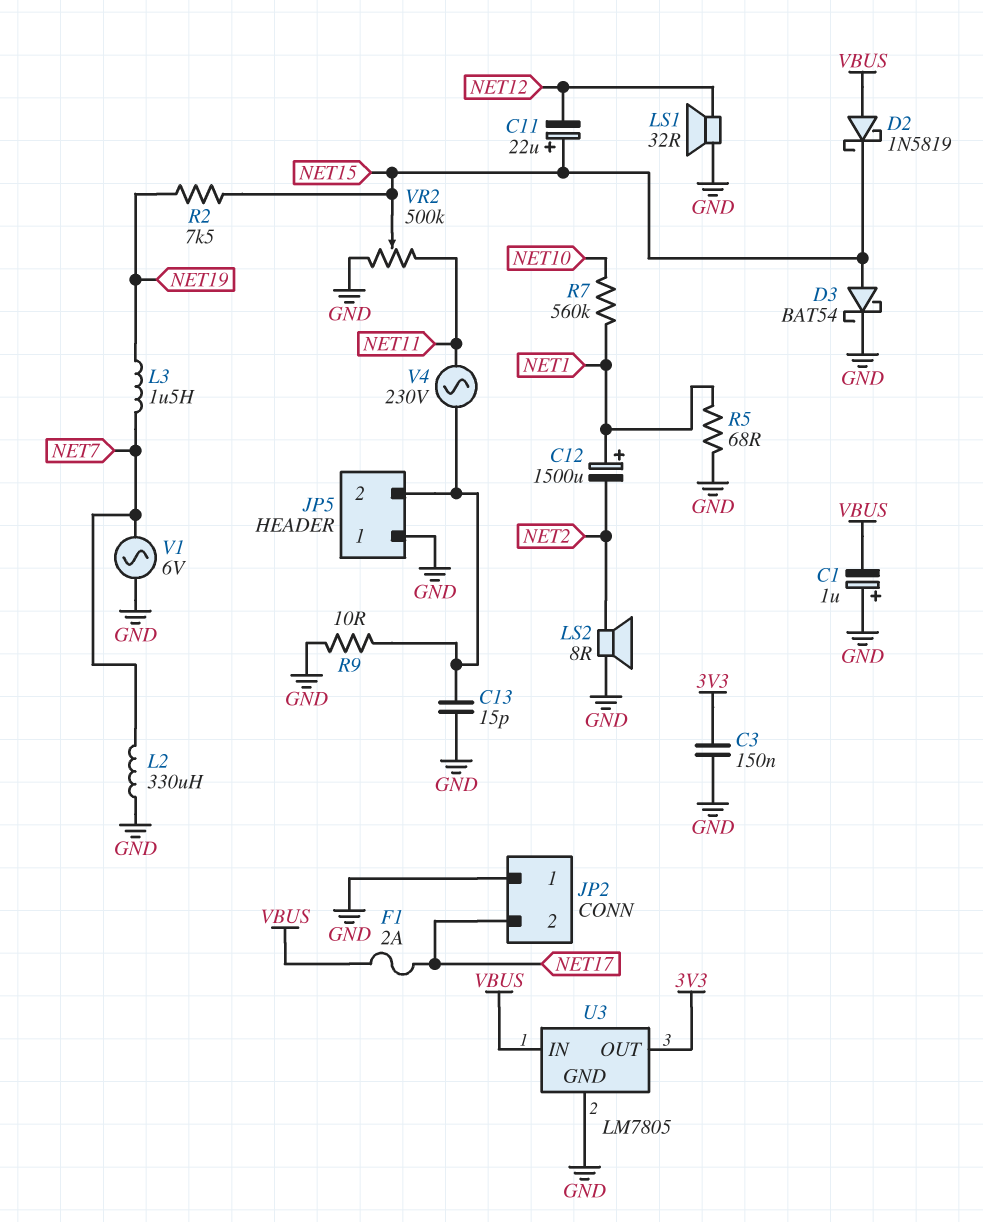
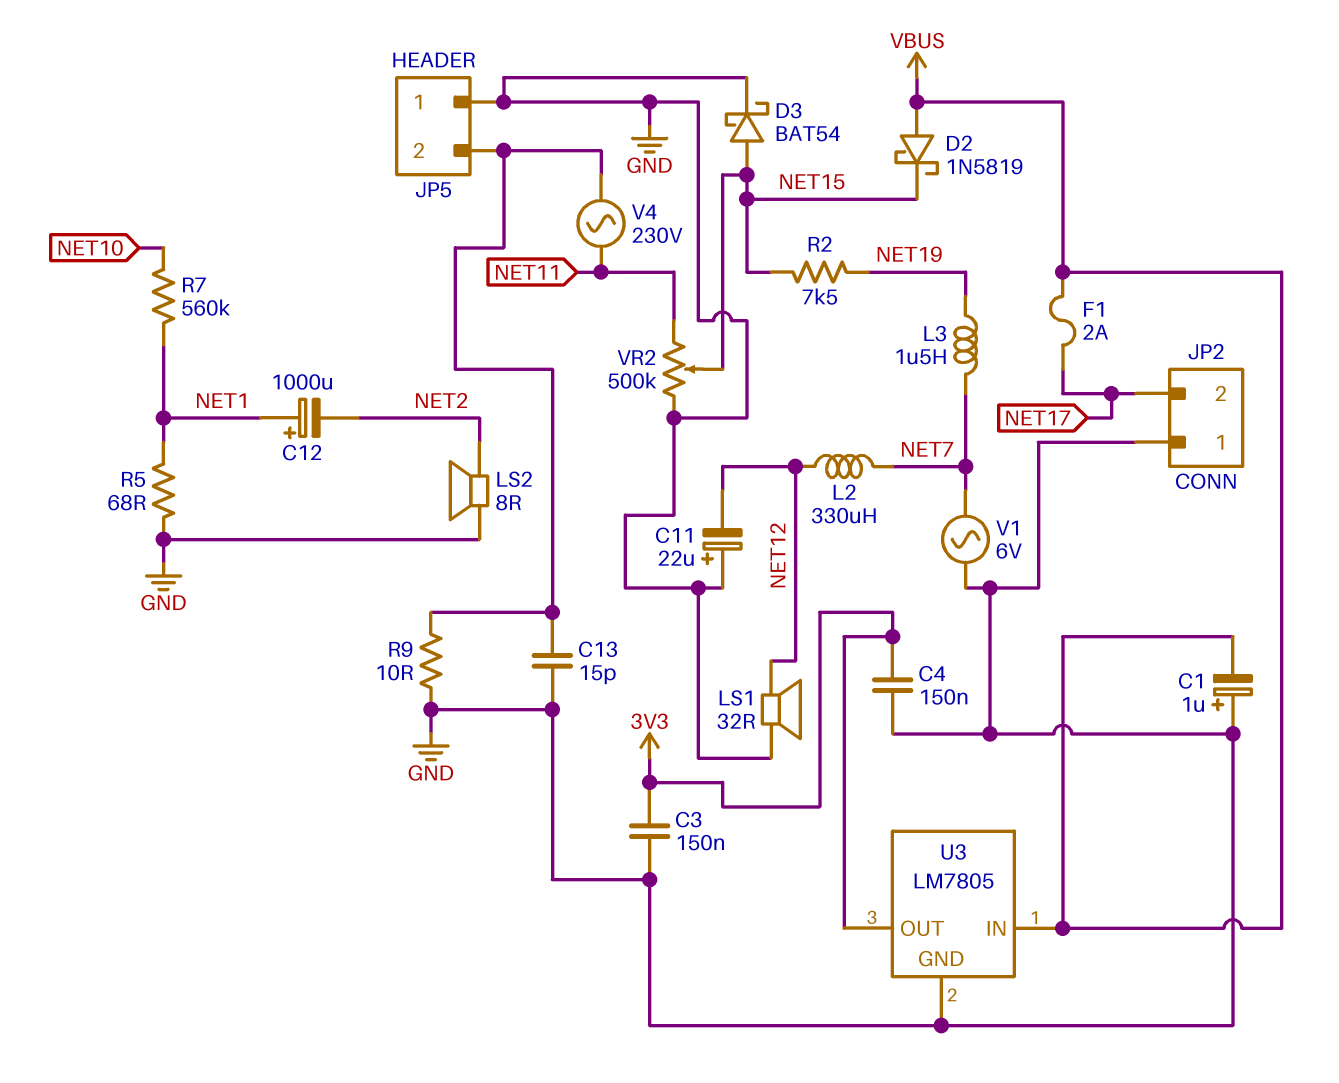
C4: none -> 150nF (3V3, GND)
C11: 22uF (plus NET15, minus NET12) -> 22uF (plus GND, minus NET12)
C12: 1500uF (plus NET1, minus NET2) -> 1000uF (plus NET1, minus NET2)
L2: 330uH (GND, NET7) -> 330uH (NET7, NET12)

